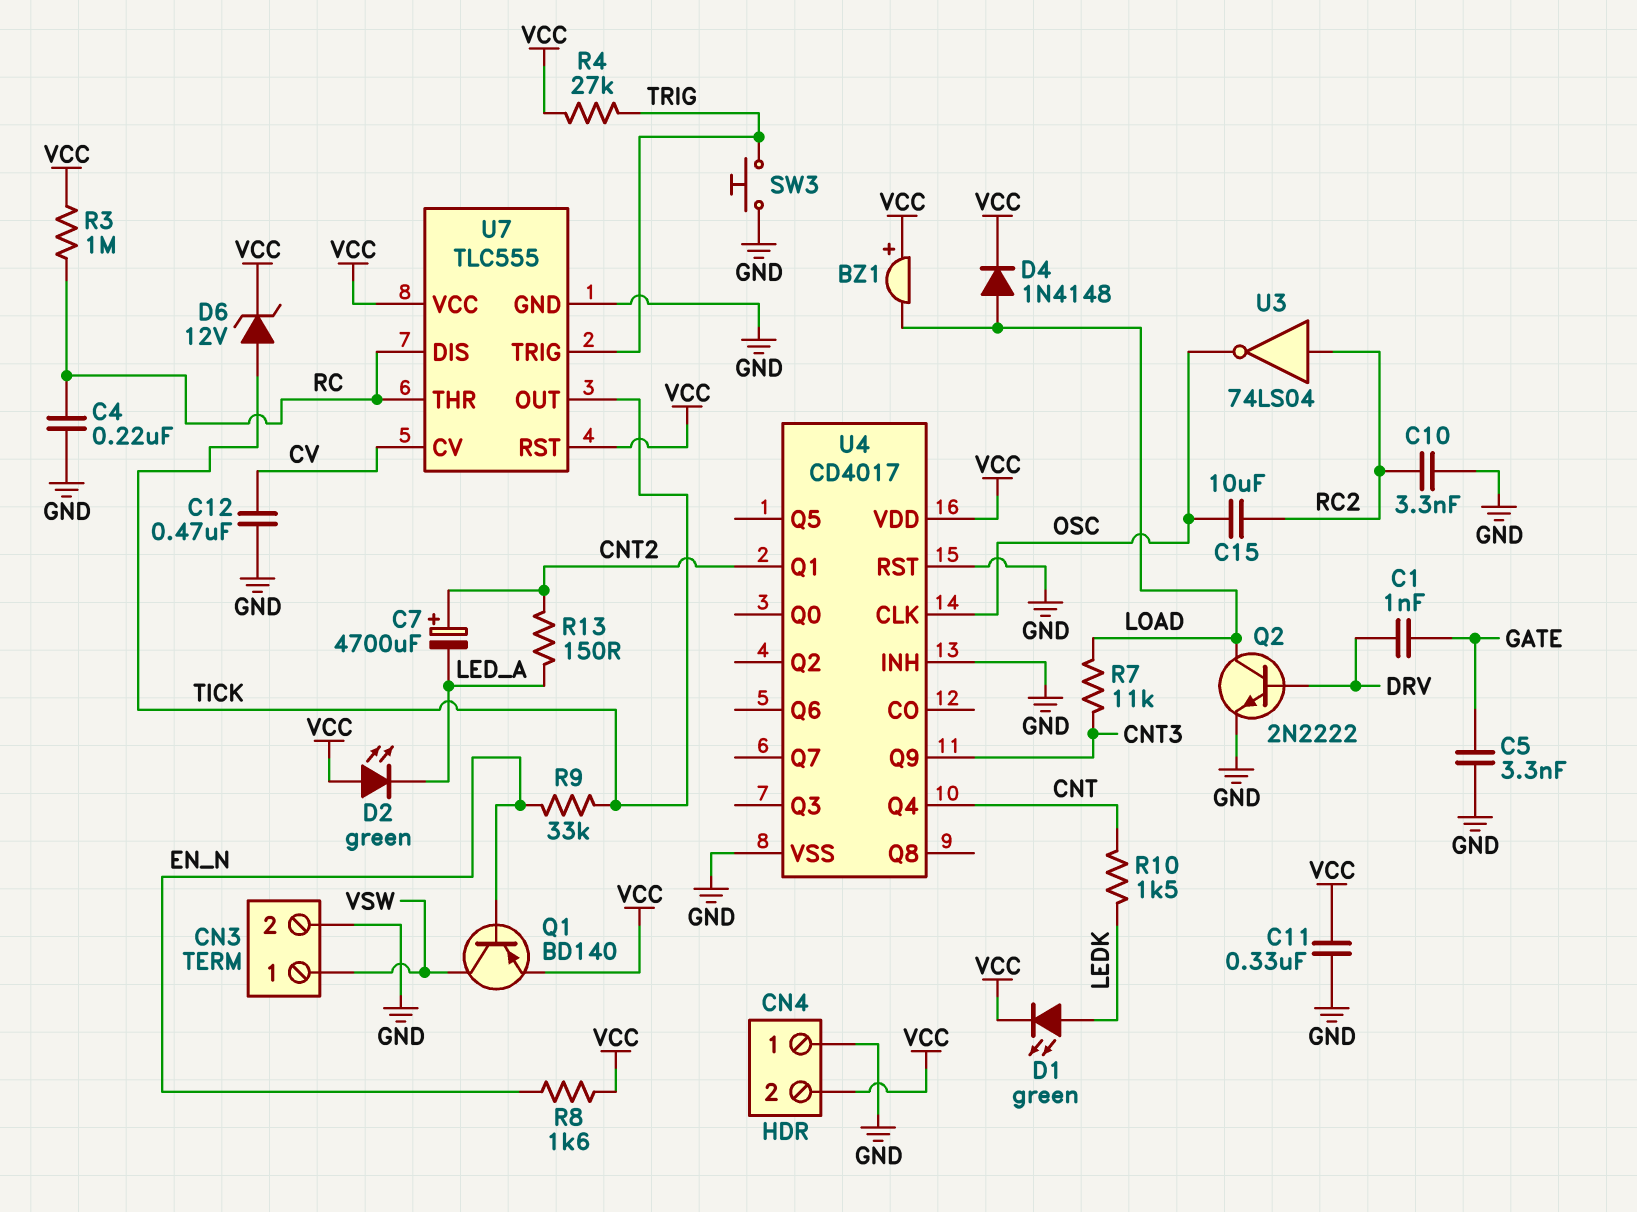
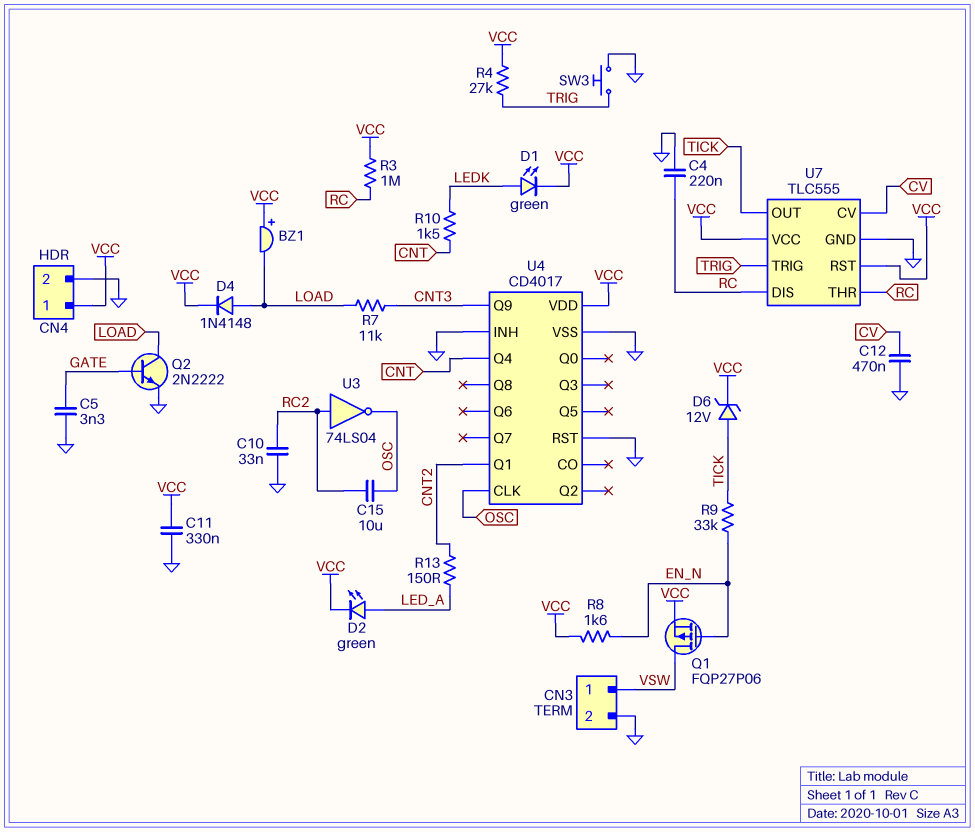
C1: 1nF (DRV, GATE) -> none
C7: 4700uF (plus CNT2, minus LED_A) -> none
C10: 3.3nF (GND, RC2) -> 33nF (GND, RC2)
CN4 pin 1: GND -> VCC
CN4 pin 2: VCC -> GND
D2: LED green (A VCC, K LED_A) -> LED green (A LED_A, K VCC)
Q1: PNP BD140 (B EN_N, C VSW, E VCC) -> PMOS FQP27P06 (G EN_N, D VSW, S VCC)
Q2: NPN 2N2222 (B DRV, C LOAD, E GND) -> NPN 2N2222 (B GATE, C LOAD, E GND)

